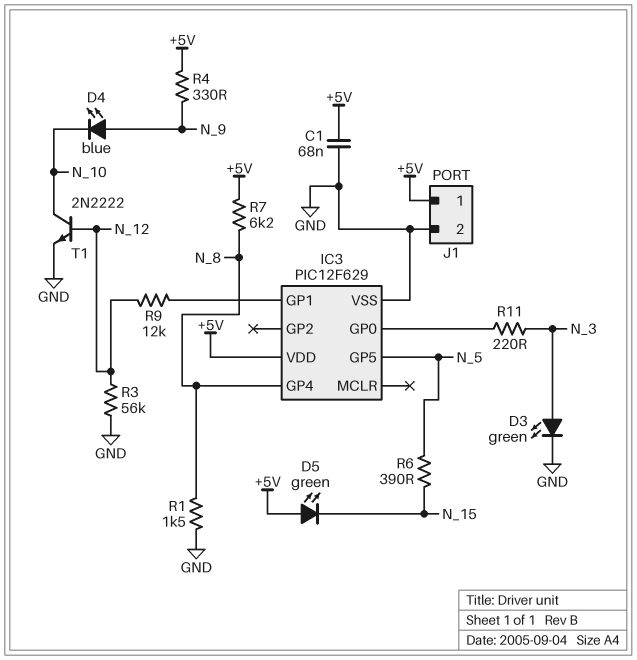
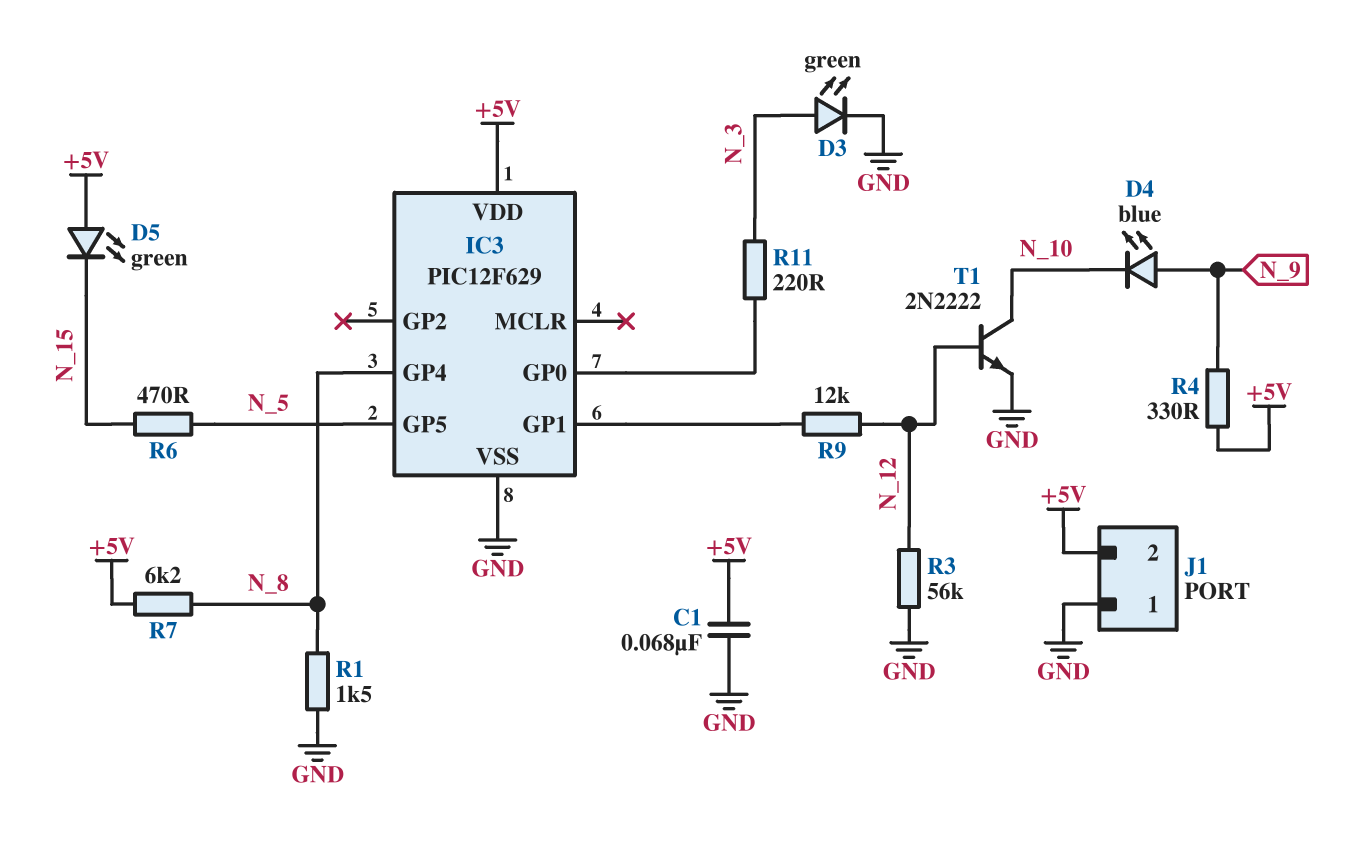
J1 pin 1: +5V -> GND
J1 pin 2: GND -> +5V
R6: 390 (N_5, N_15) -> 470 (N_5, N_15)

